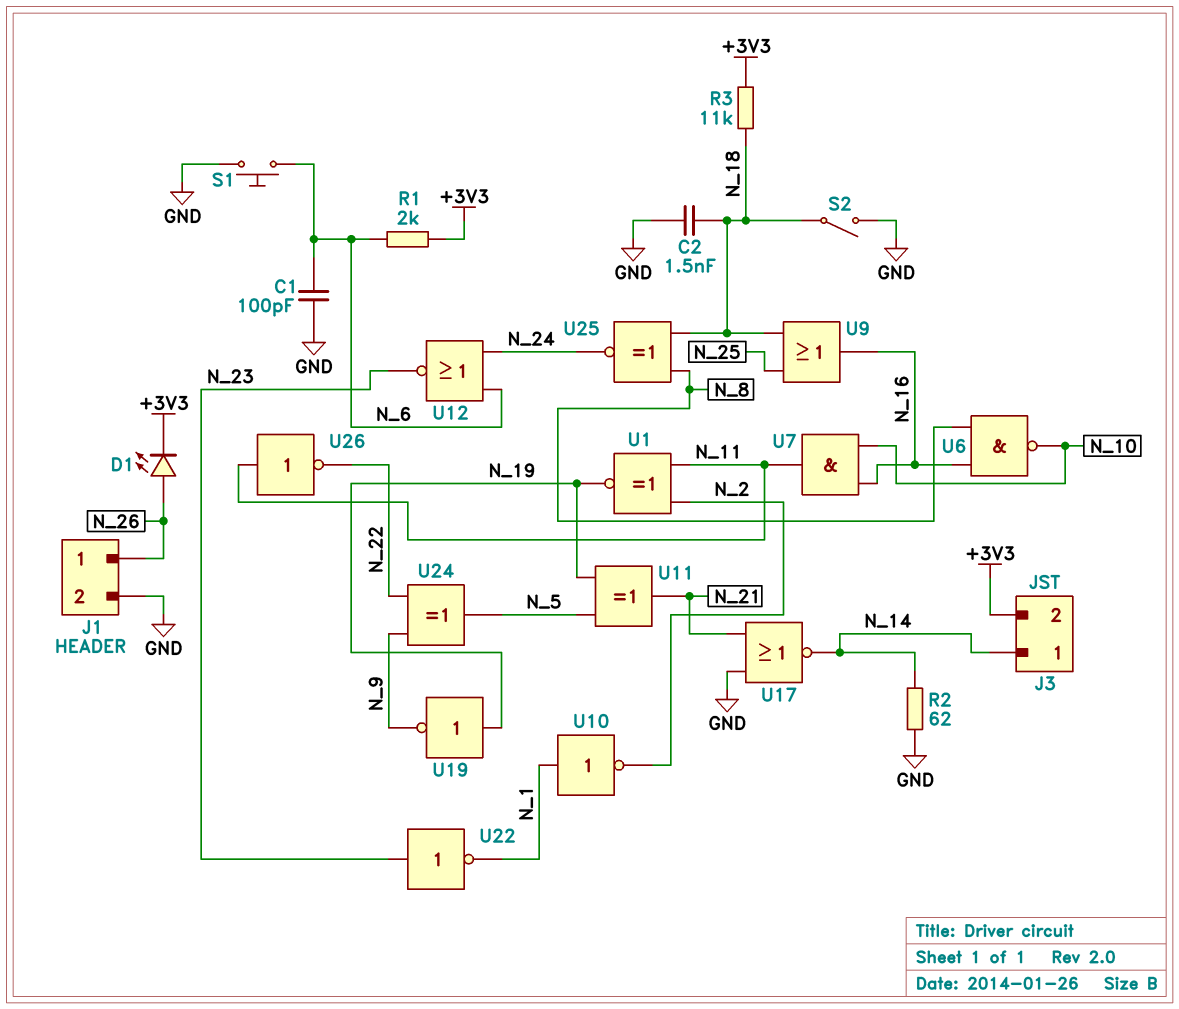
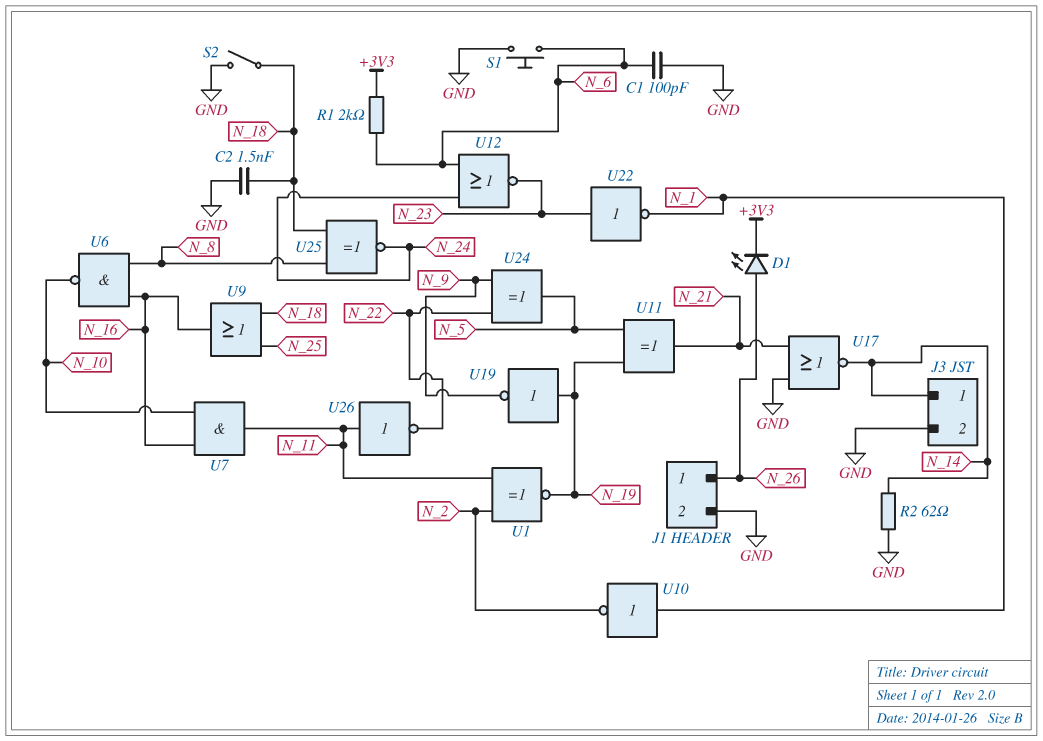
J3 pin 2: +3V3 -> GND
R3: 11k (+3V3, N_18) -> none

